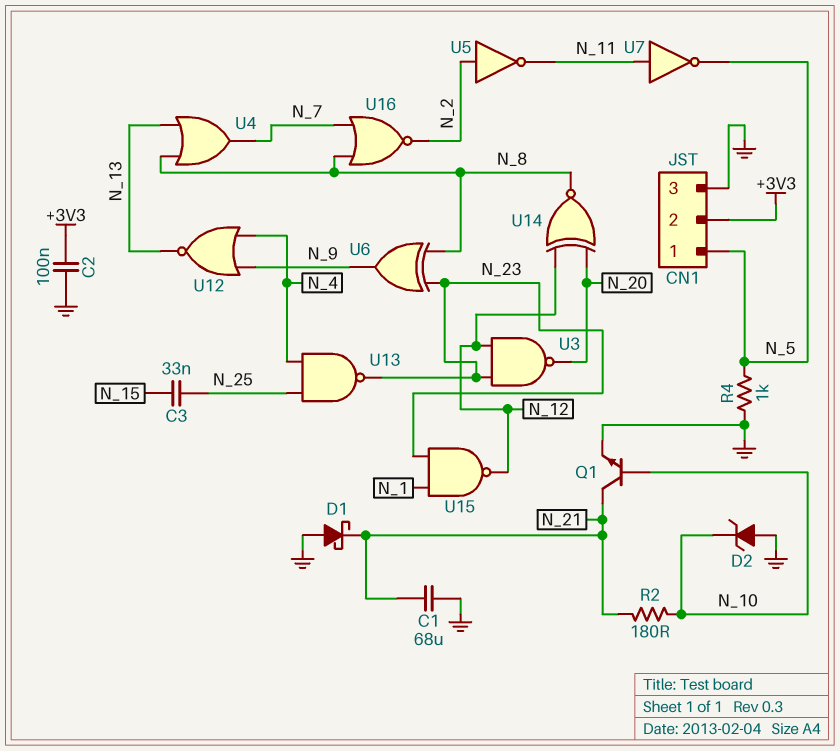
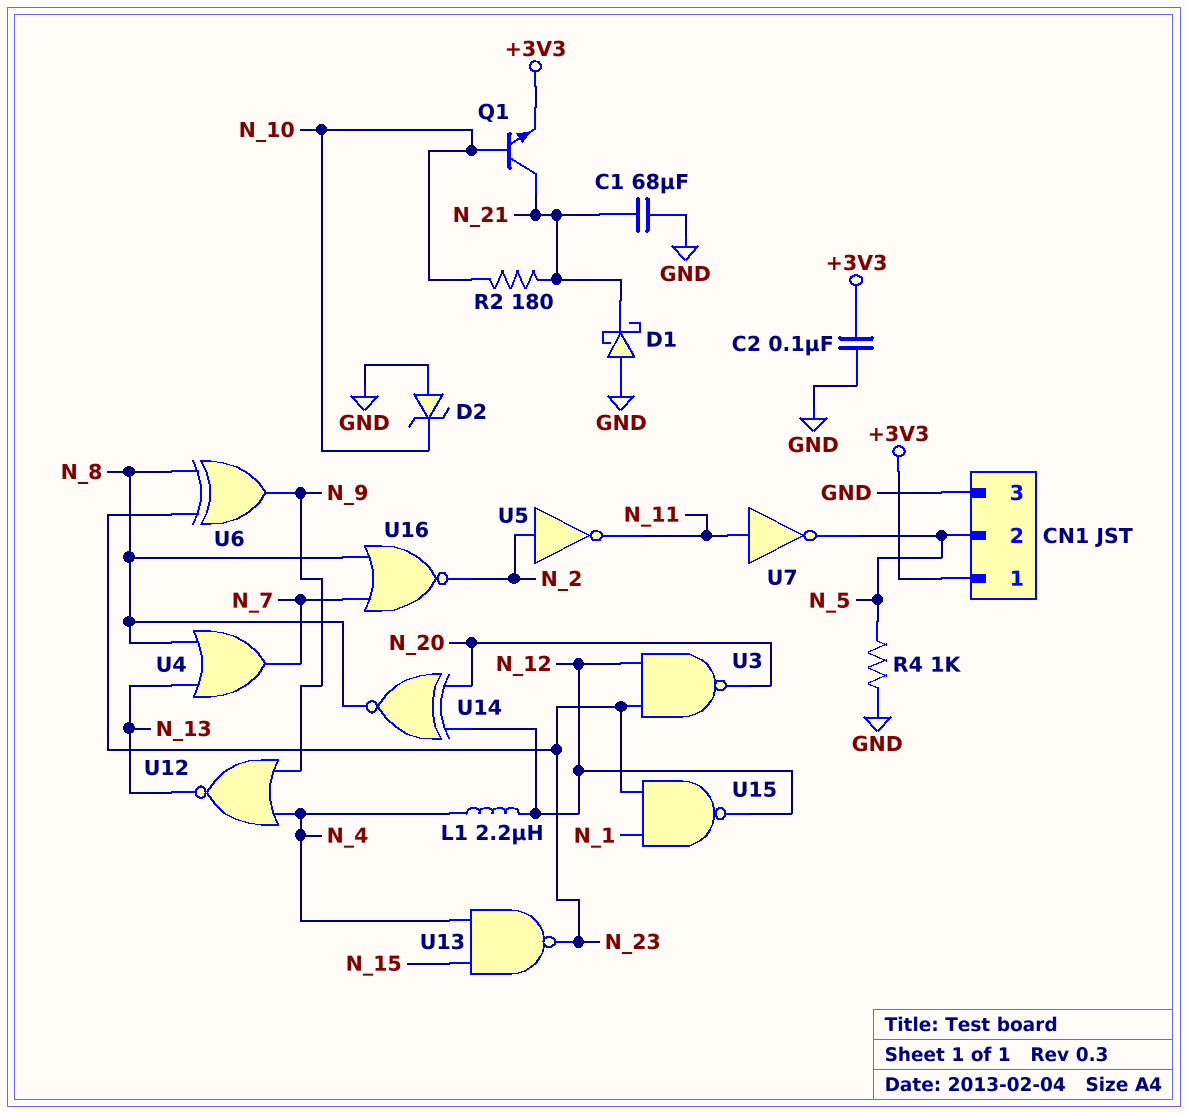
C3: 33nF (N_15, N_25) -> none
CN1 pin 1: N_5 -> +3V3
CN1 pin 2: +3V3 -> N_5
L1: none -> 2.2uH (N_4, N_12)
Q1: NPN (B N_10, C N_21, E GND) -> NPN (B N_10, C N_21, E +3V3)
U13: NAND (in N_4, in N_25, out N_23) -> NAND (in N_4, in N_15, out N_23)

